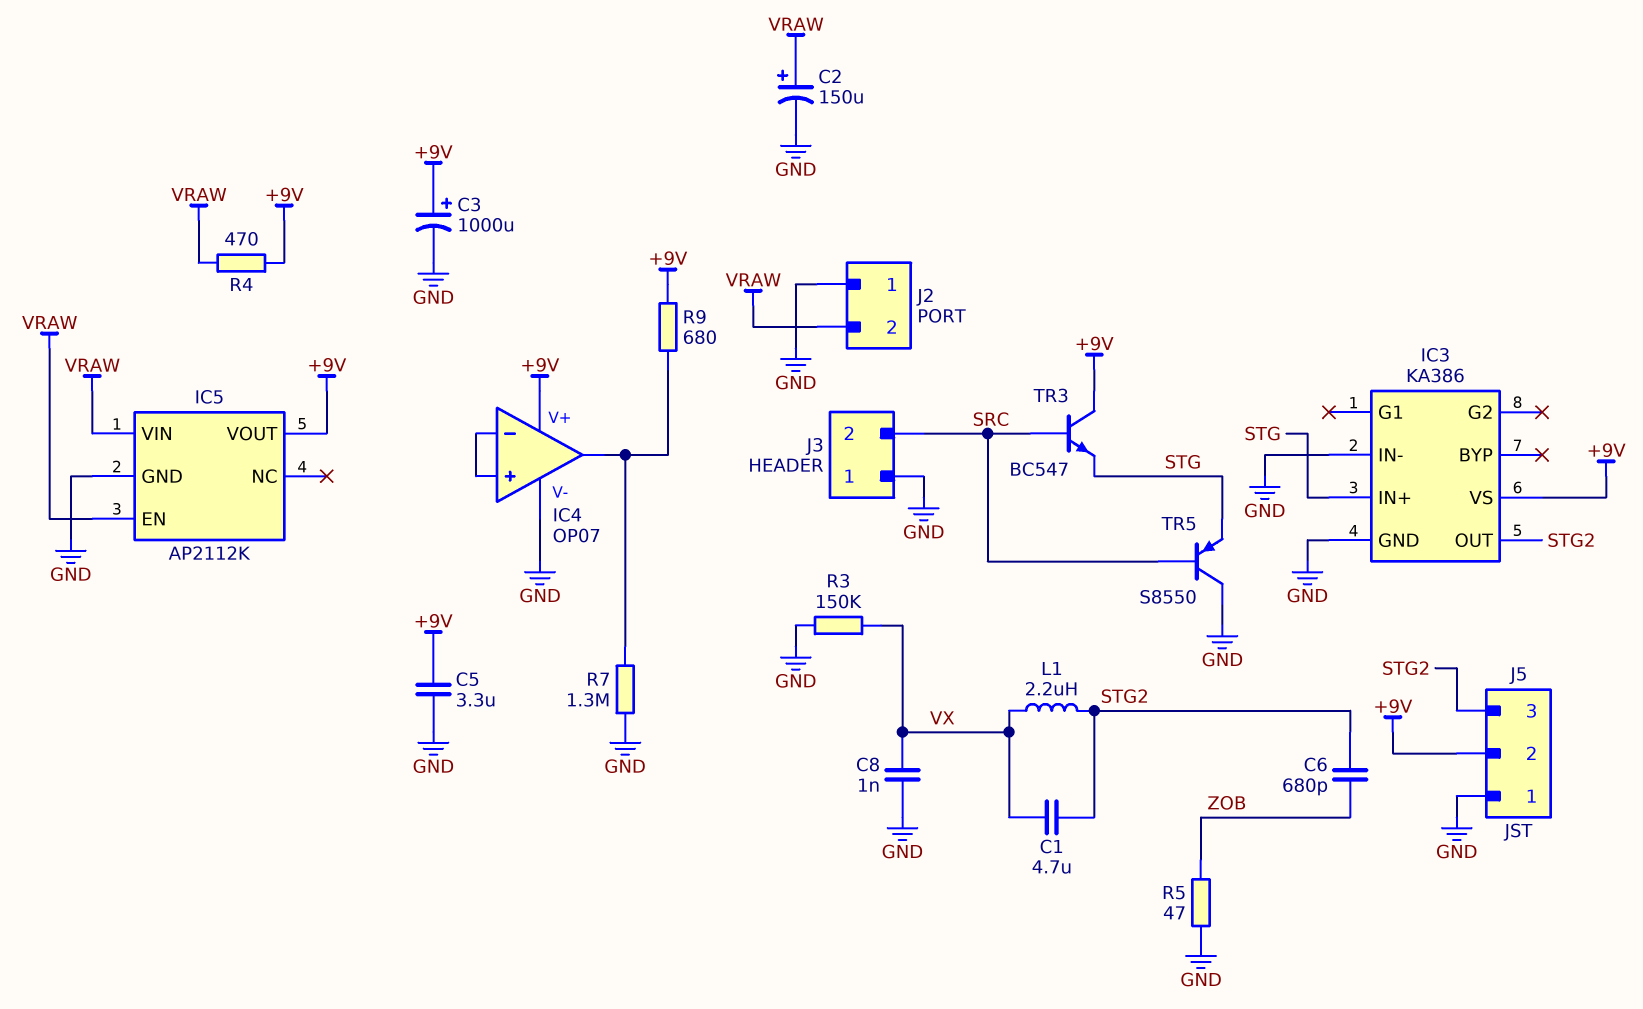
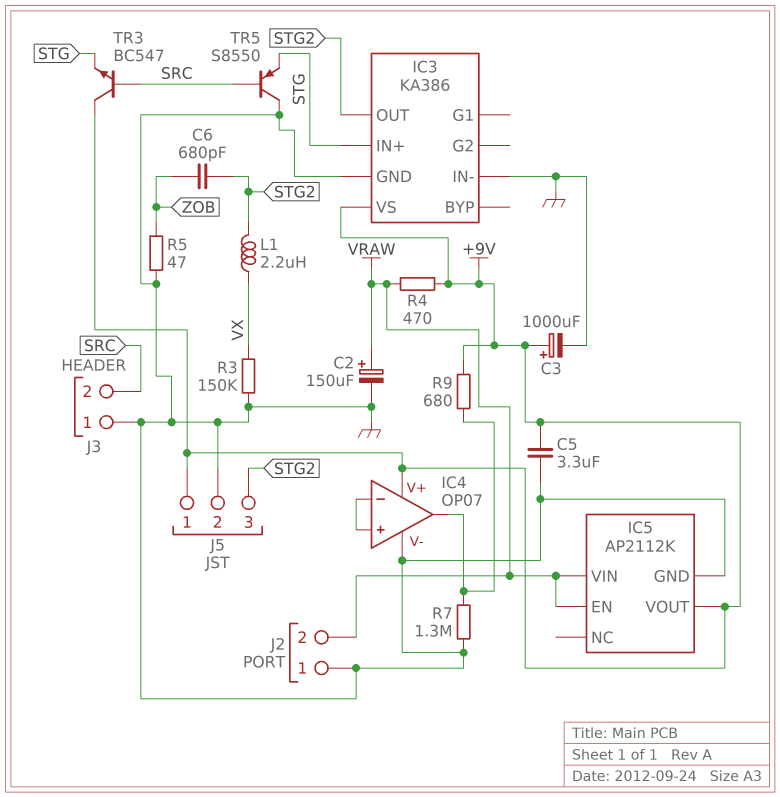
C1: 4.7uF (STG2, VX) -> none
C8: 1nF (GND, VX) -> none
J5 pin 1: GND -> +9V
J5 pin 2: +9V -> GND

